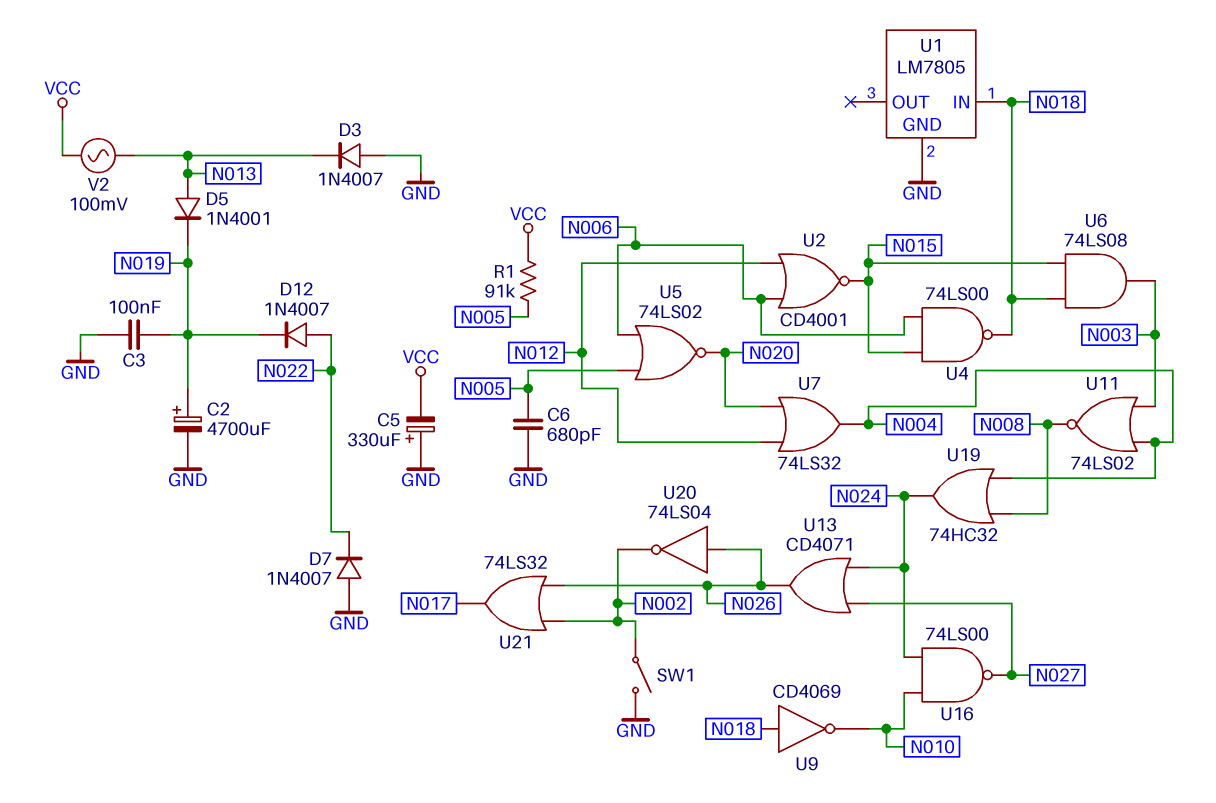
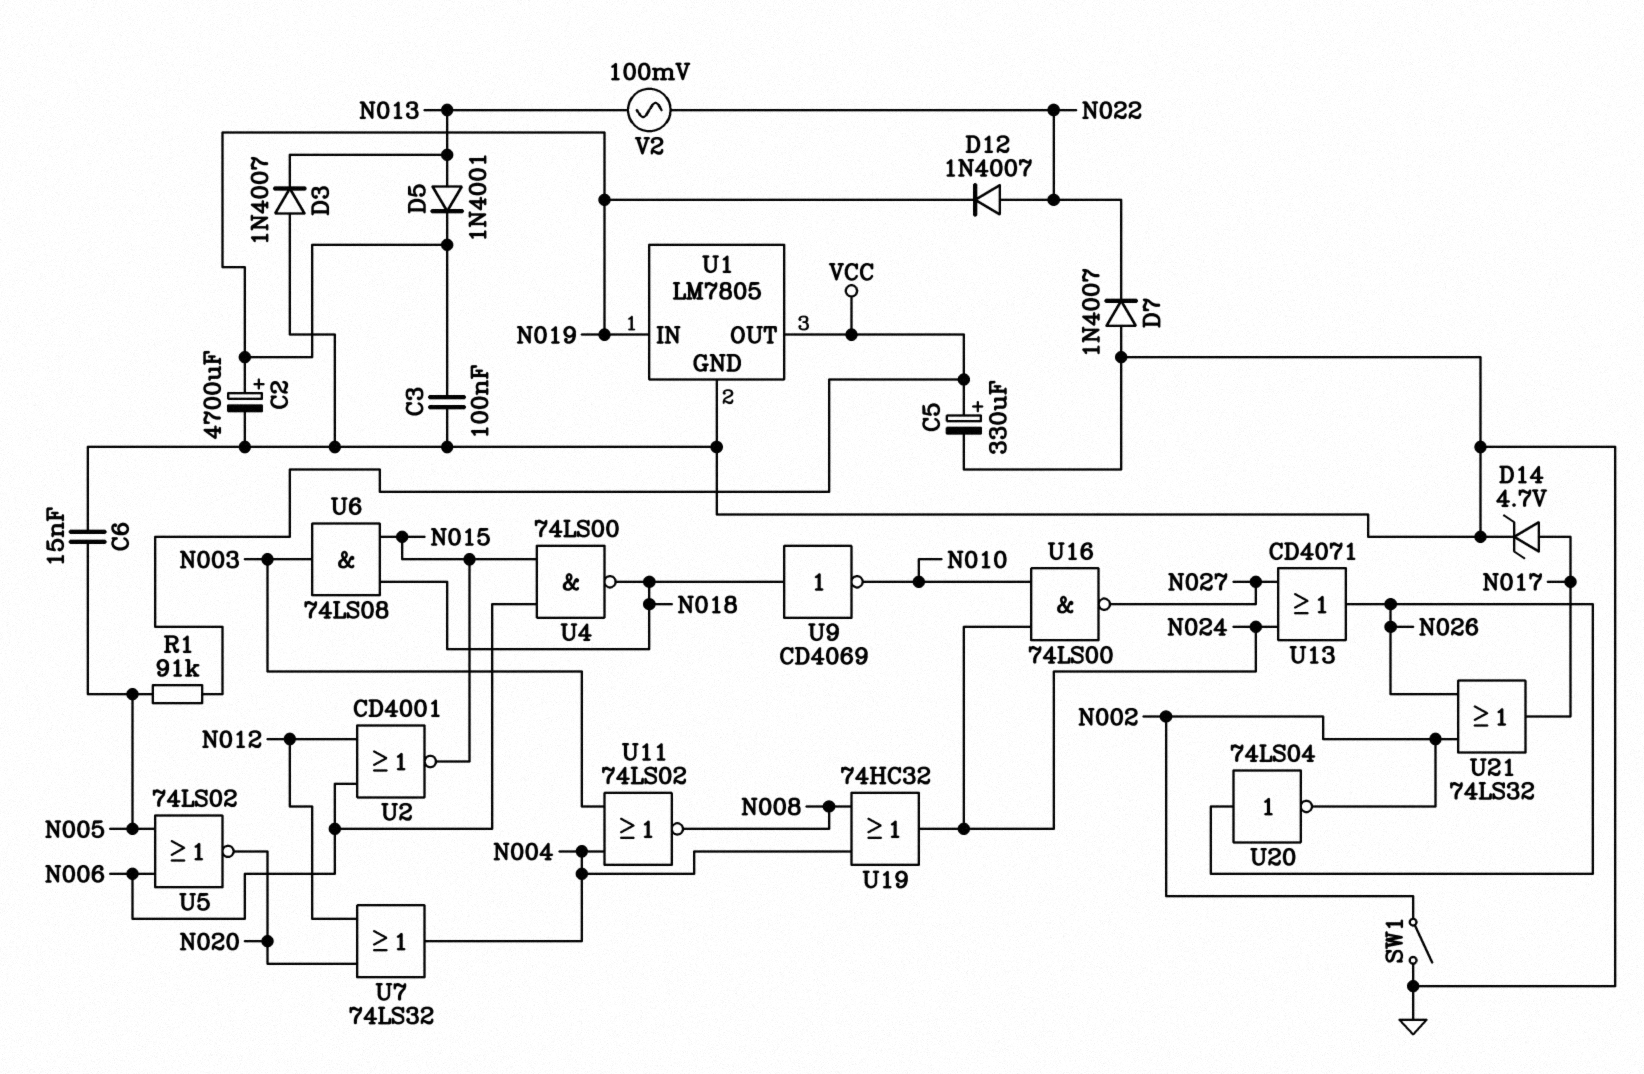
C5: 330uF (plus GND, minus VCC) -> 330uF (plus VCC, minus GND)
C6: 680pF (GND, N005) -> 15nF (GND, N005)
D14: none -> zener 4.7V (A N017, K GND)
U1 pin IN: N018 -> N019
U1 pin OUT: none -> VCC
V2: AC 100mV (N013, VCC) -> AC 100mV (N013, N022)

